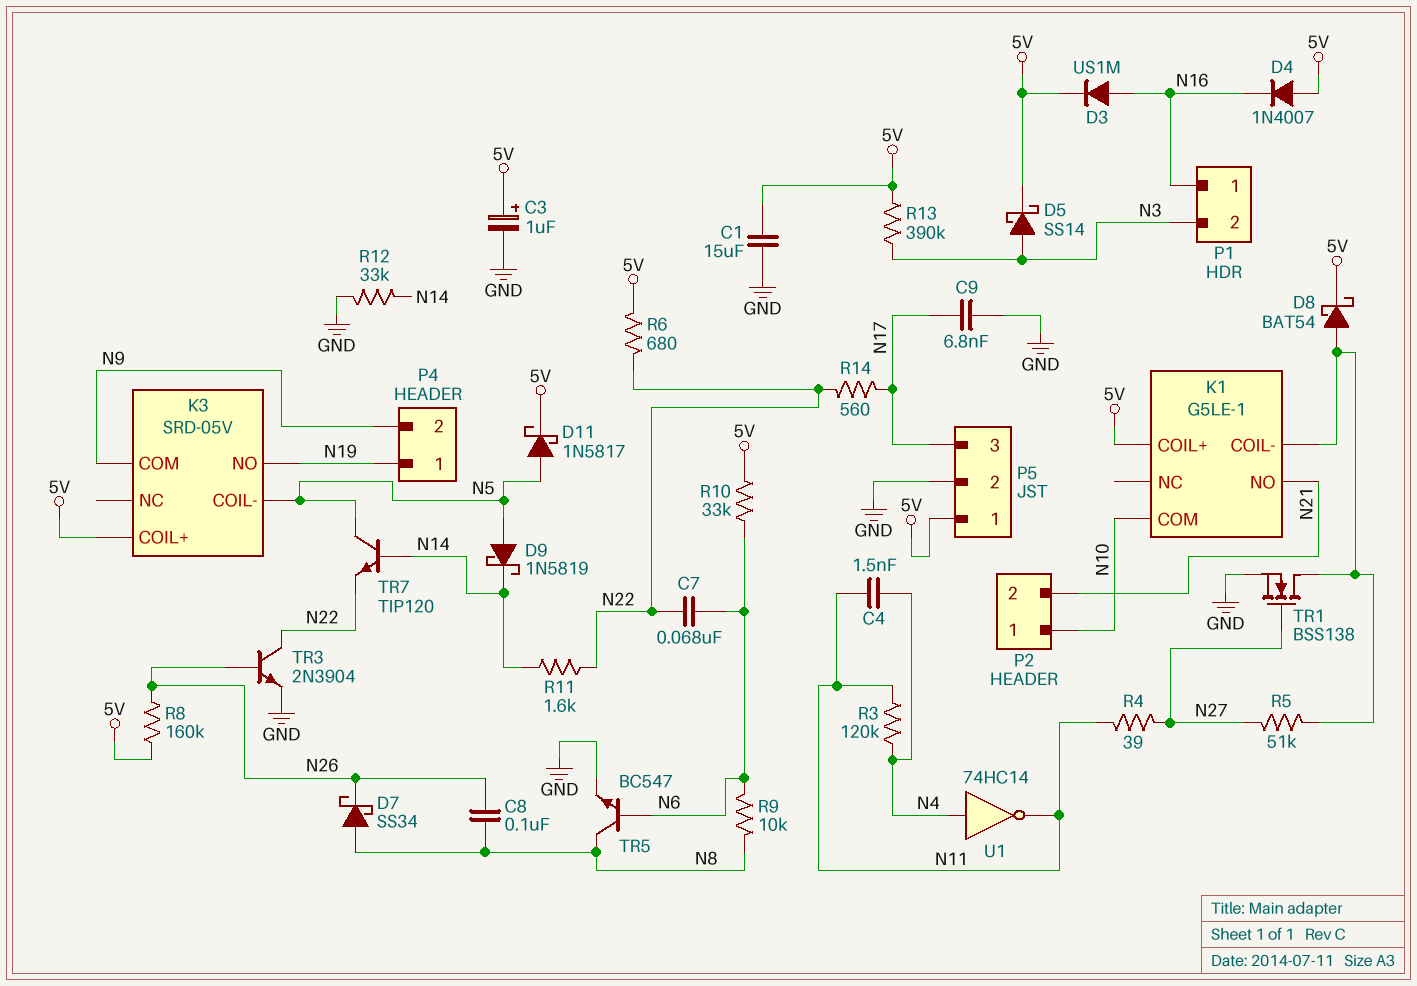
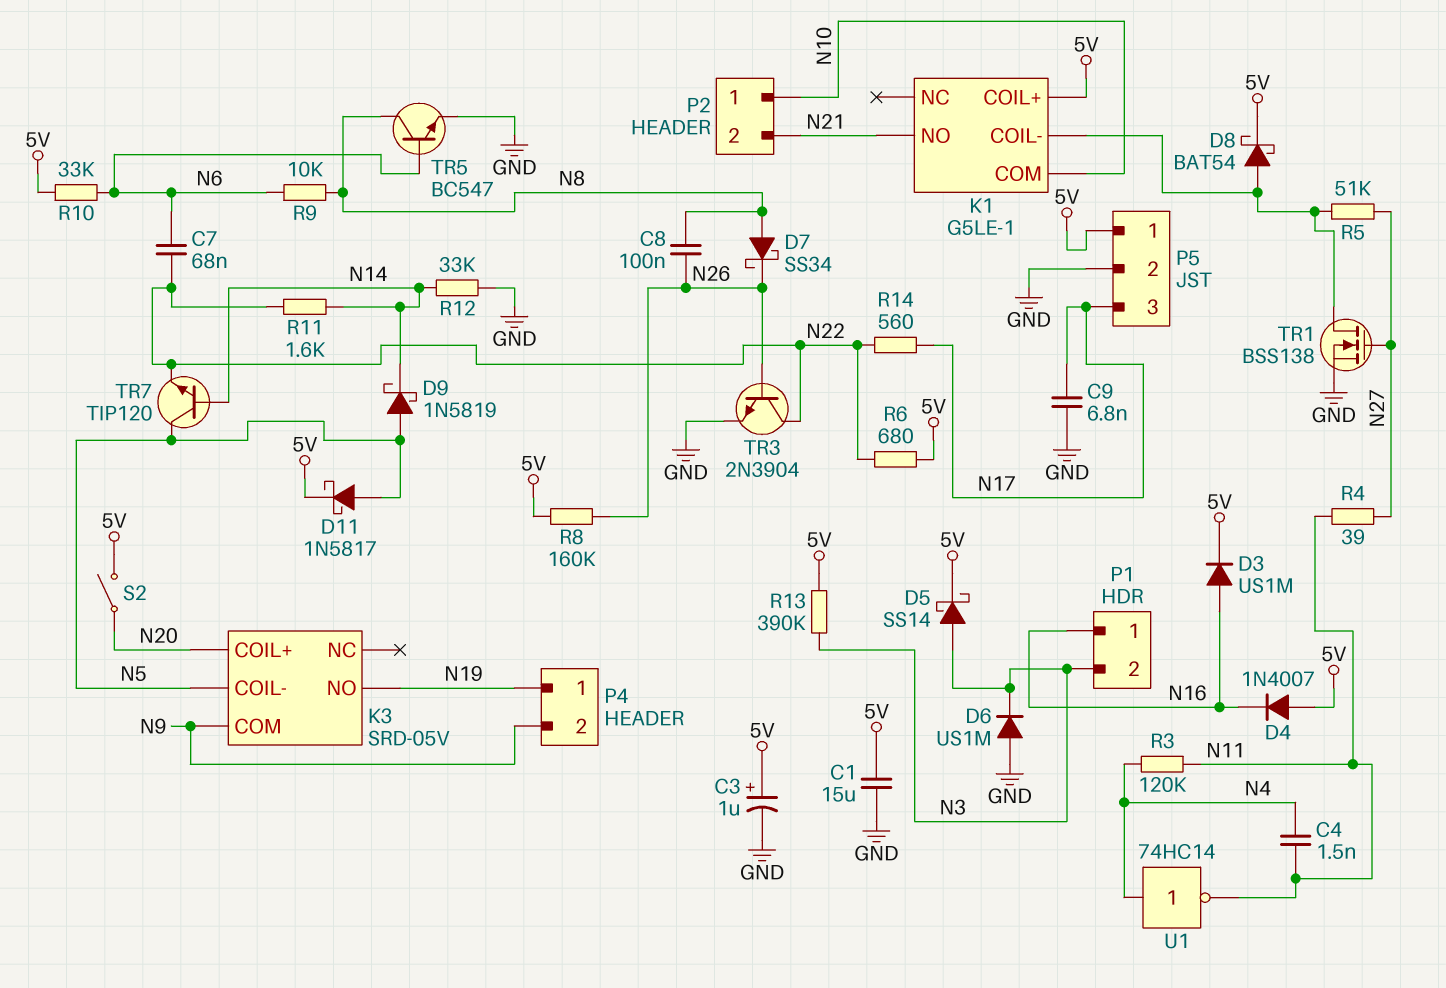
D6: none -> diode US1M (A GND, K N3)
K3 pin COIL+: 5V -> N20
S2: none -> switch (5V, N20)

